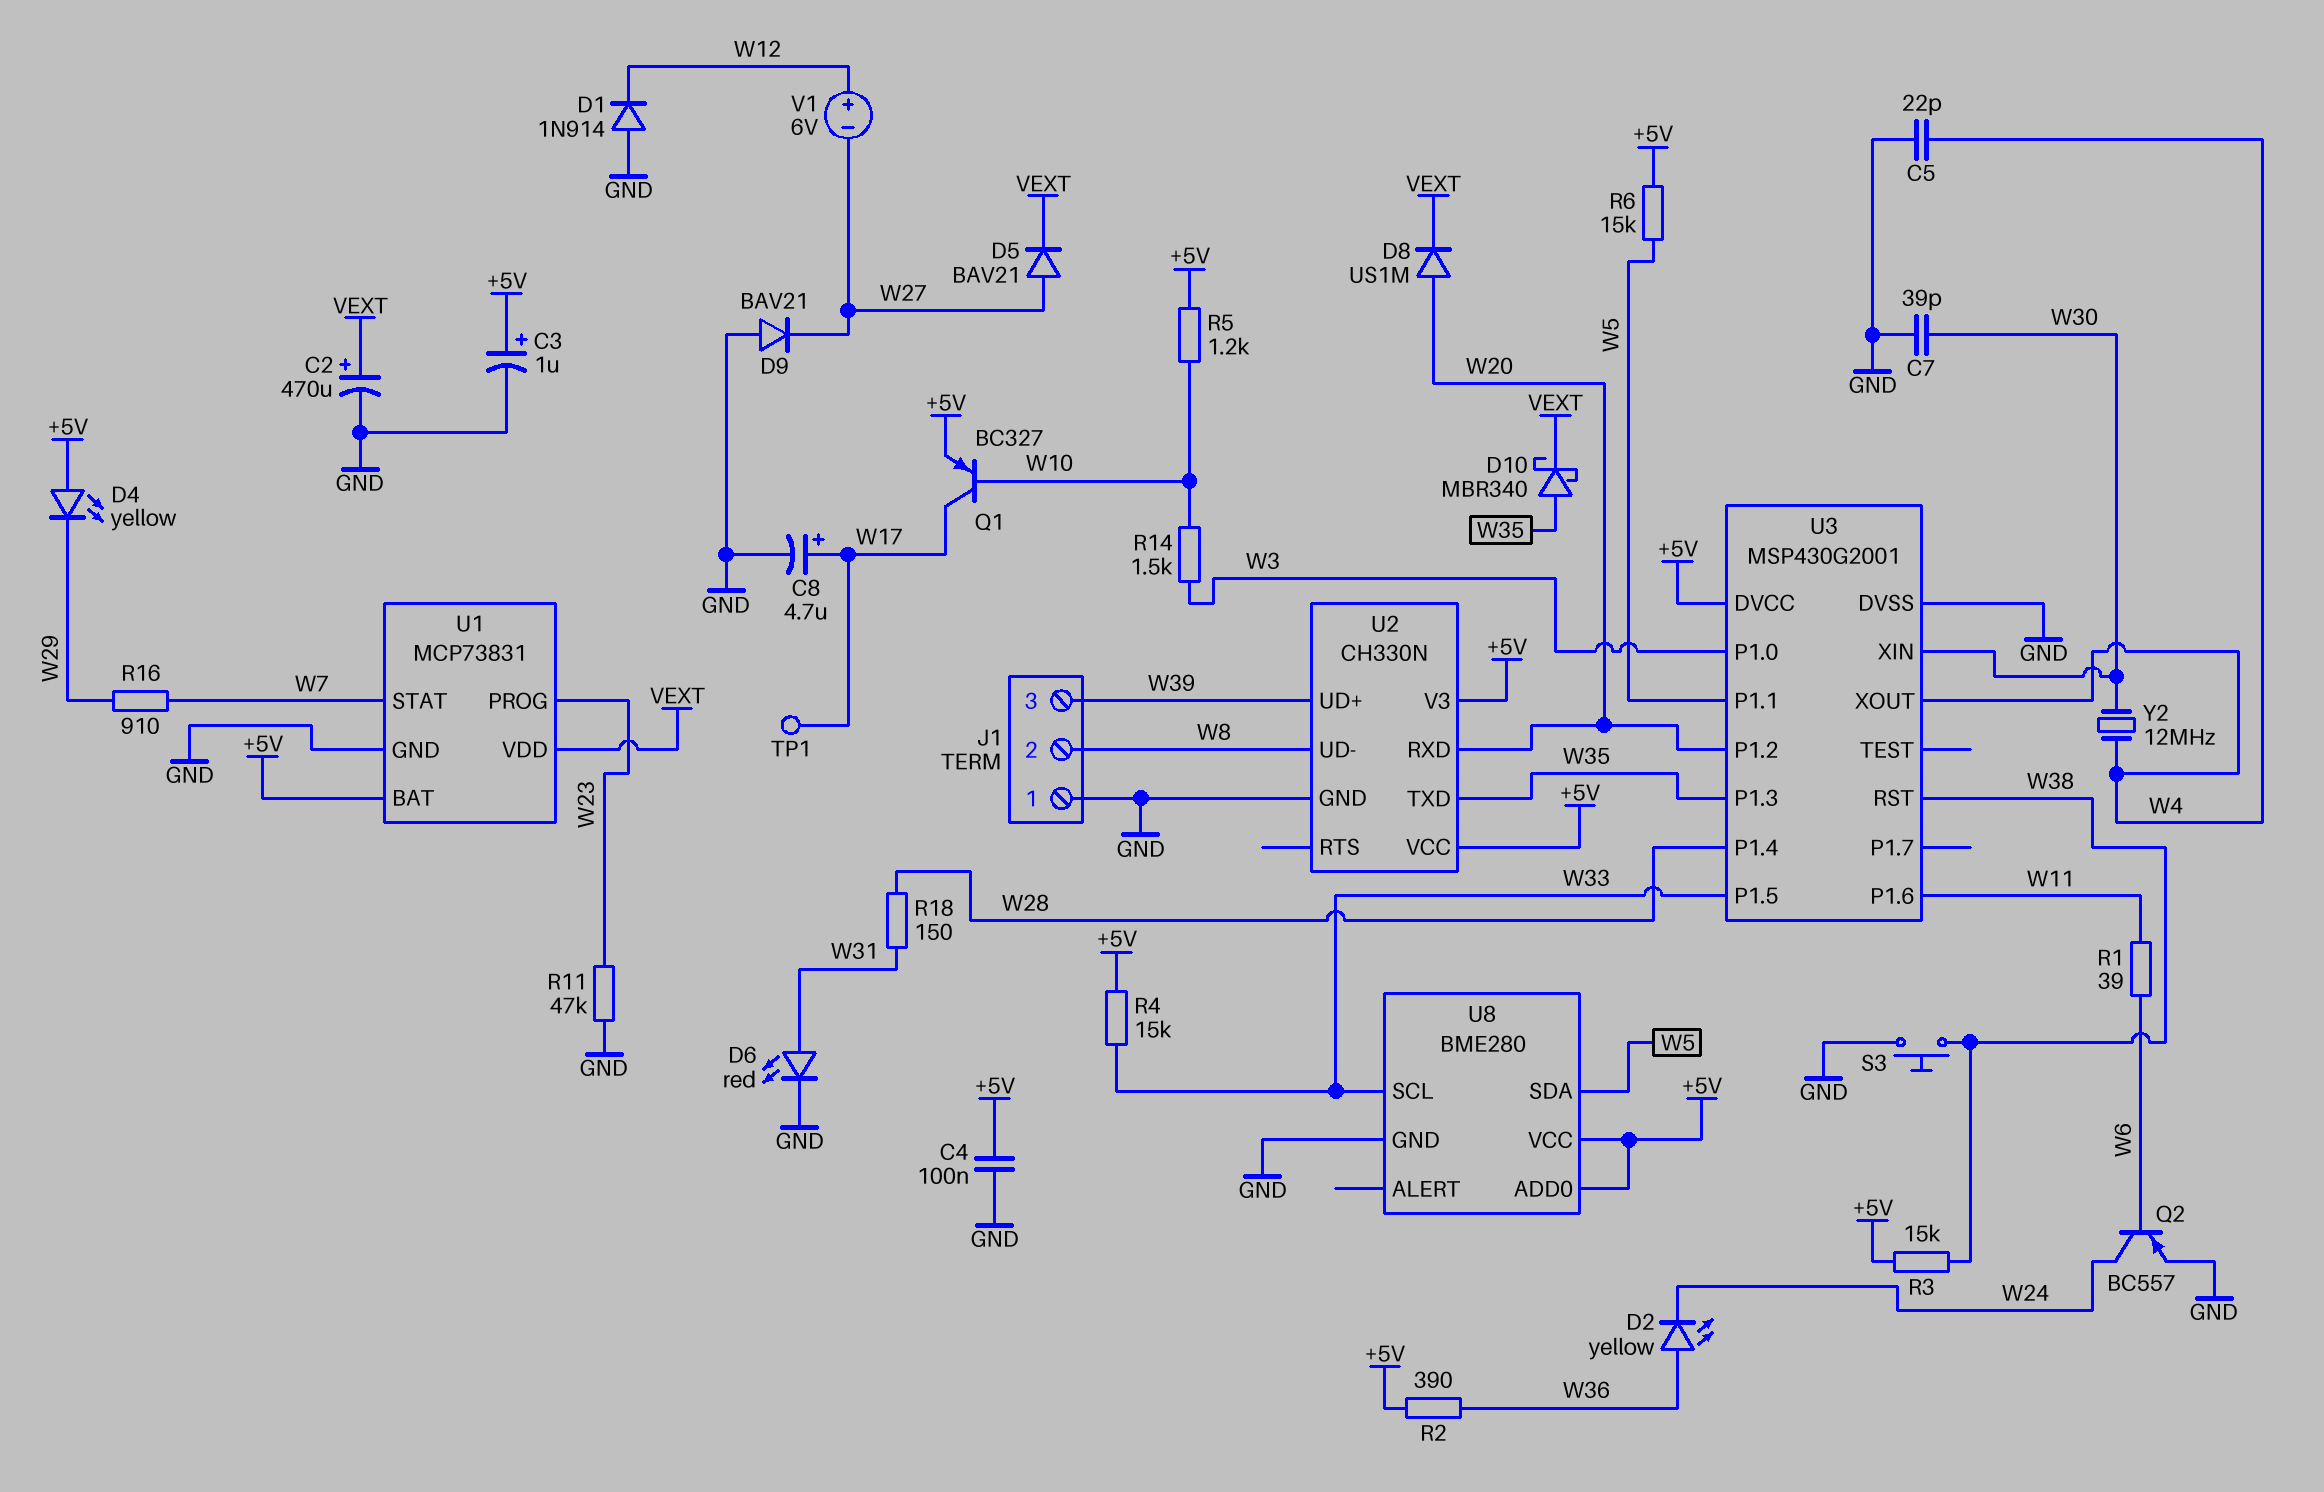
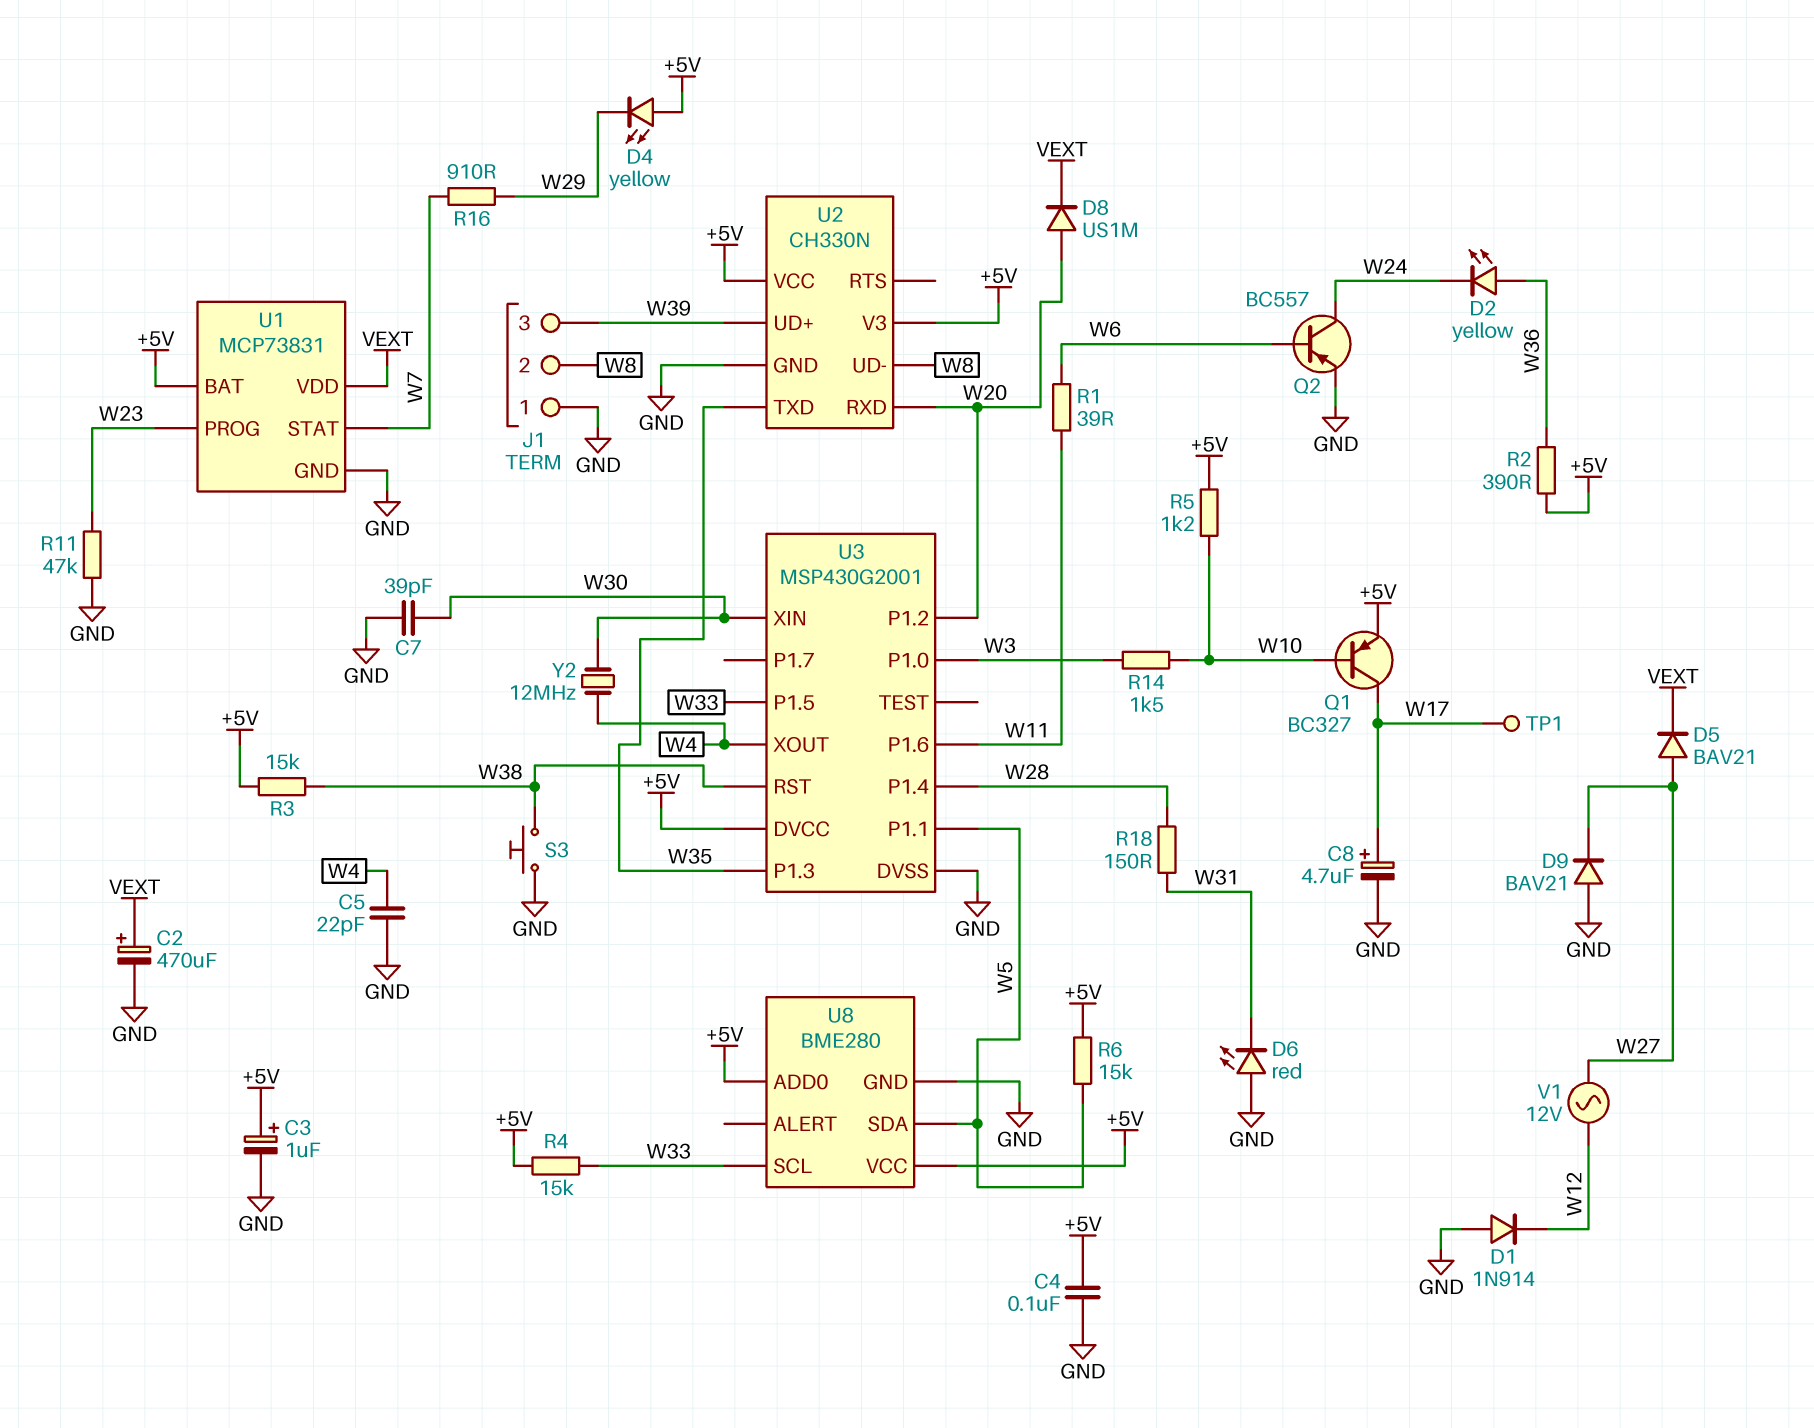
D6: LED red (A W31, K GND) -> LED red (A GND, K W31)
D10: schottky MBR340 (A W35, K VEXT) -> none
V1: 6V (plus W12, minus W27) -> AC 12V (W12, W27)

